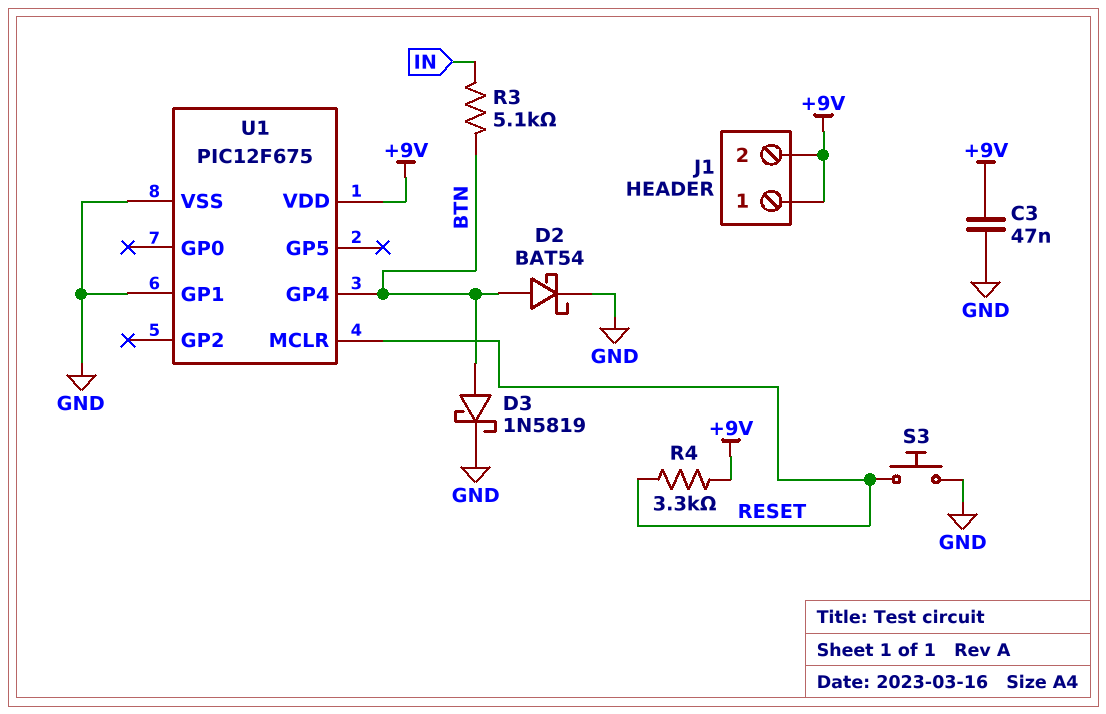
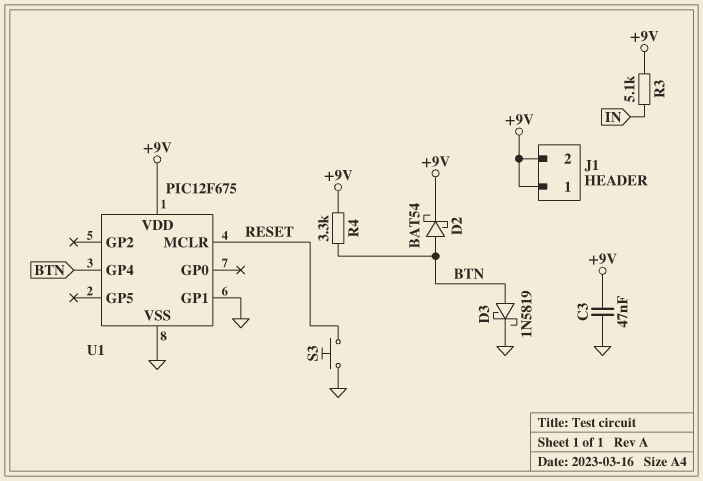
D2: schottky BAT54 (A BTN, K GND) -> schottky BAT54 (A BTN, K +9V)
R3: 5.1k (BTN, IN) -> 5.1k (+9V, IN)
R4: 3.3k (+9V, RESET) -> 3.3k (+9V, BTN)

